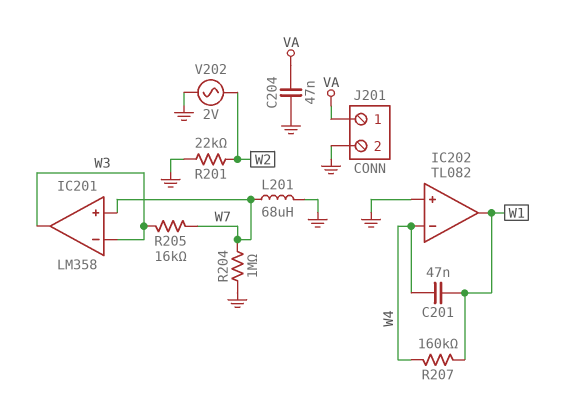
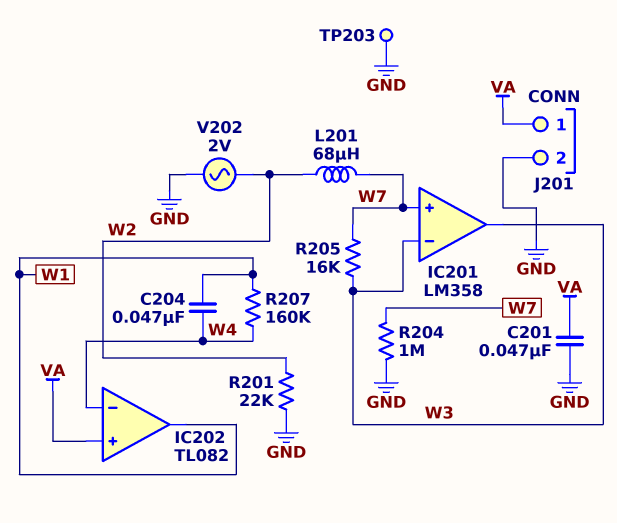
C201: 47nF (W1, W4) -> 47nF (GND, VA)
C204: 47nF (GND, VA) -> 47nF (W1, W4)
IC202 pin in+: GND -> VA
L201: 68uH (GND, W7) -> 68uH (W2, W7)
TP203: none -> test point (GND)

